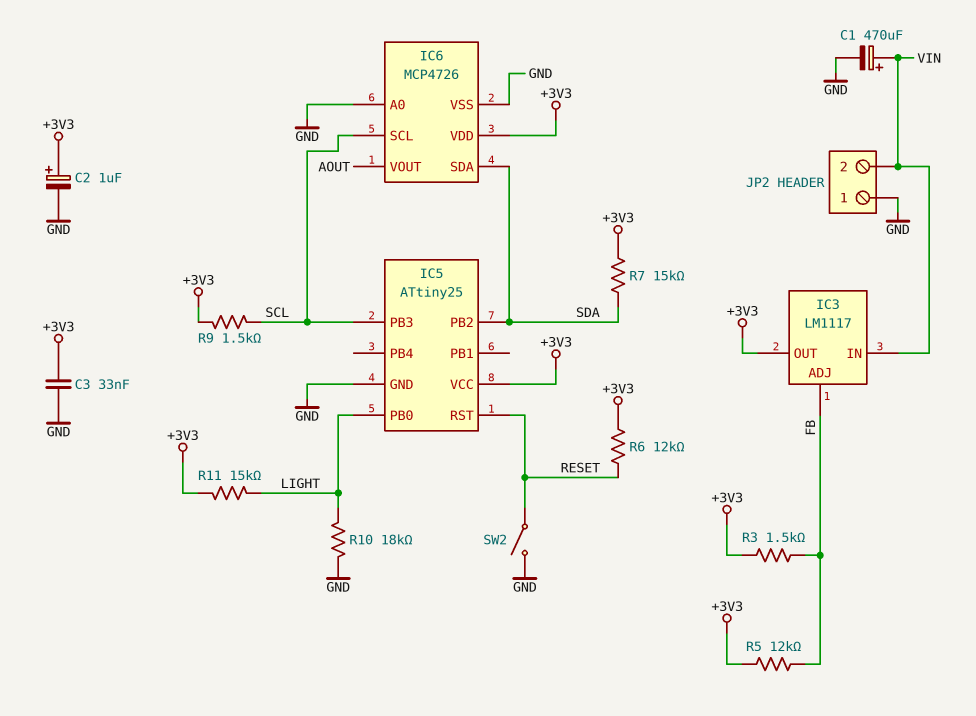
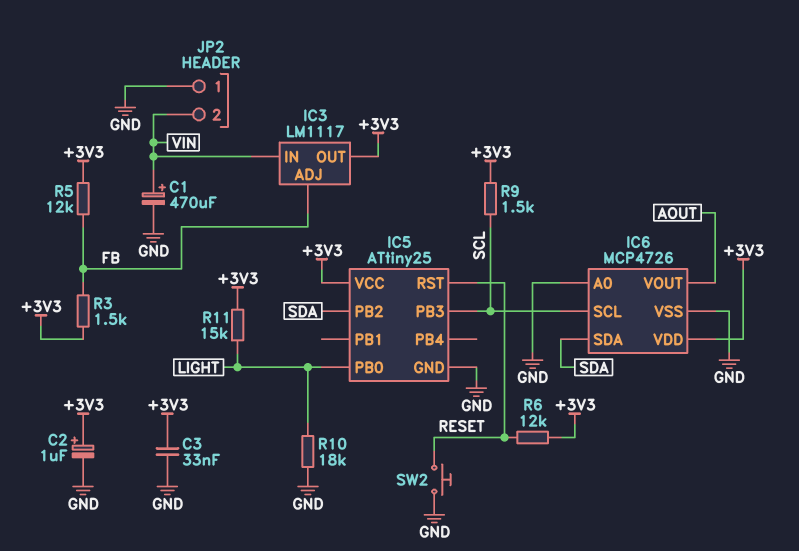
R7: 15k (+3V3, SDA) -> none
SW2: switch (GND, RESET) -> button (GND, RESET)

